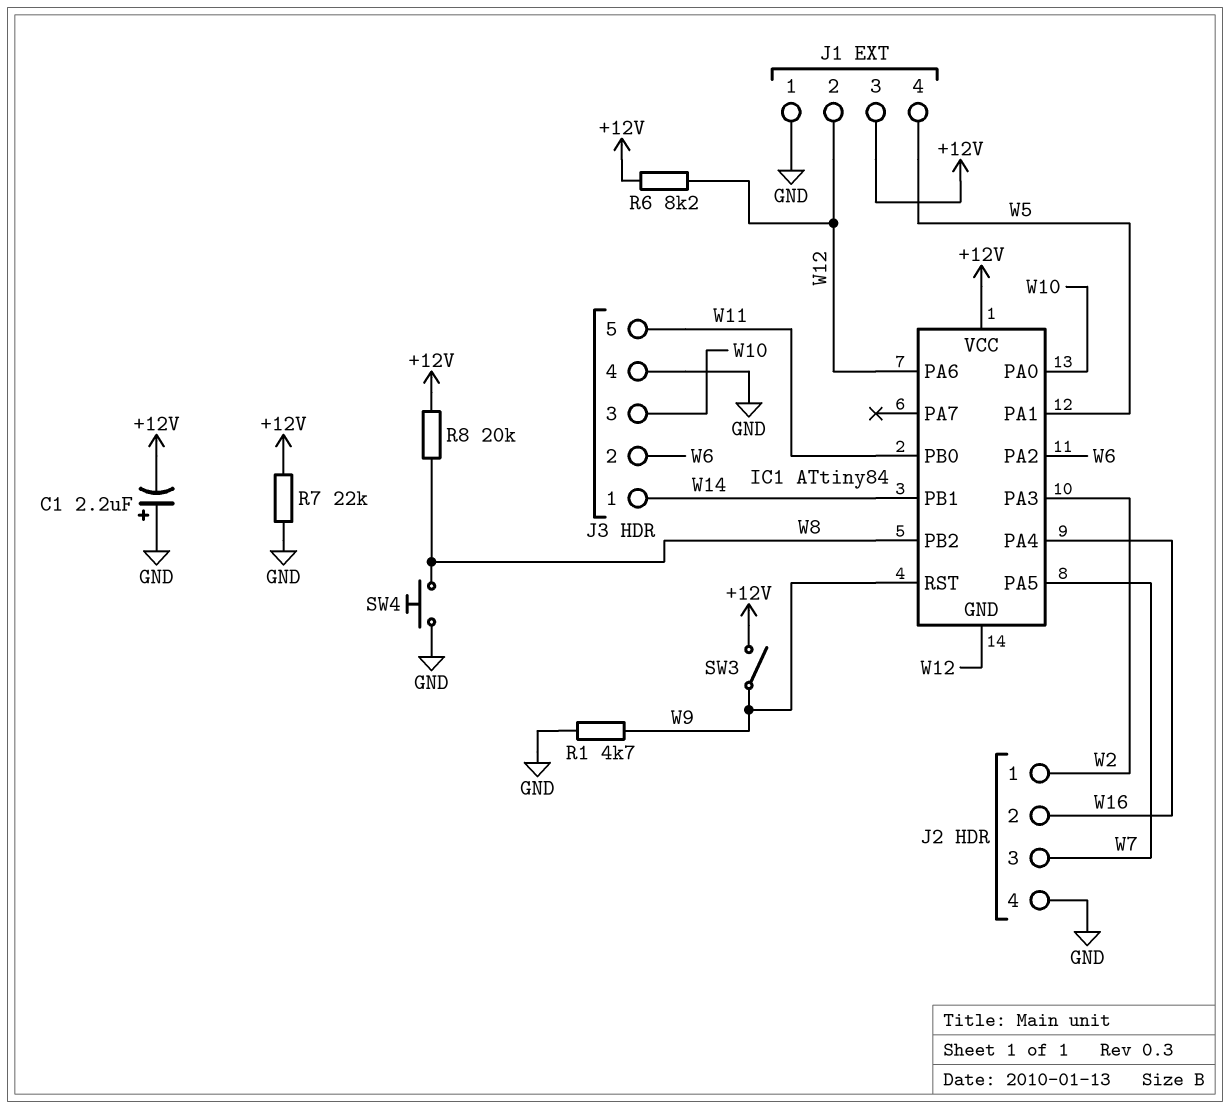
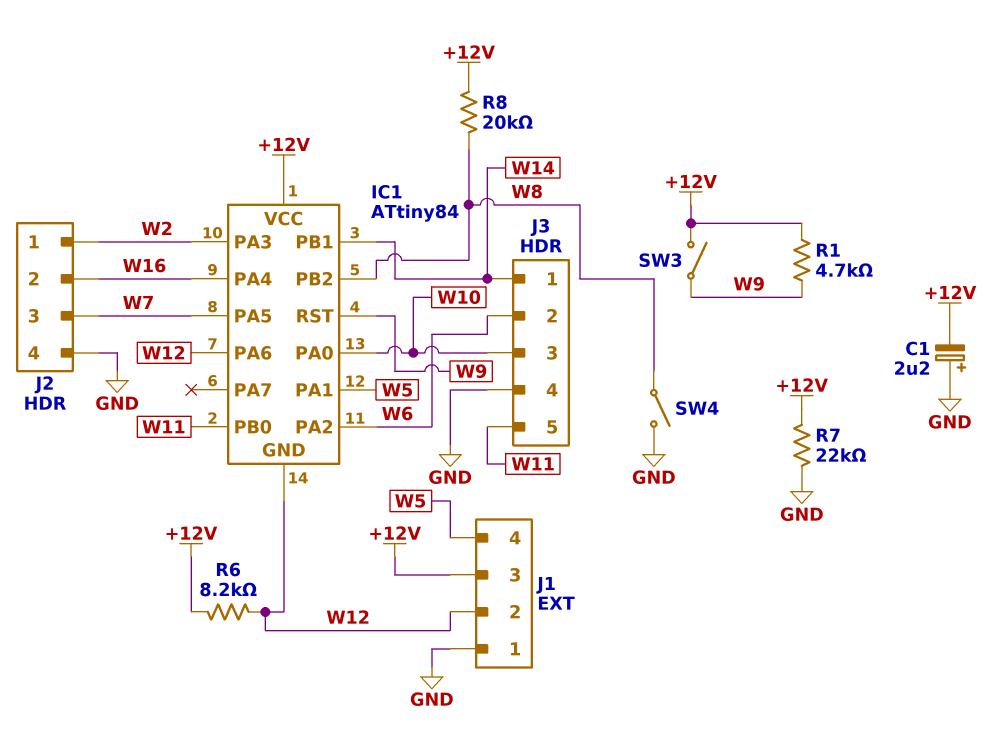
R1: 4.7k (GND, W9) -> 4.7k (+12V, W9)
SW4: button (GND, W8) -> switch (GND, W8)

